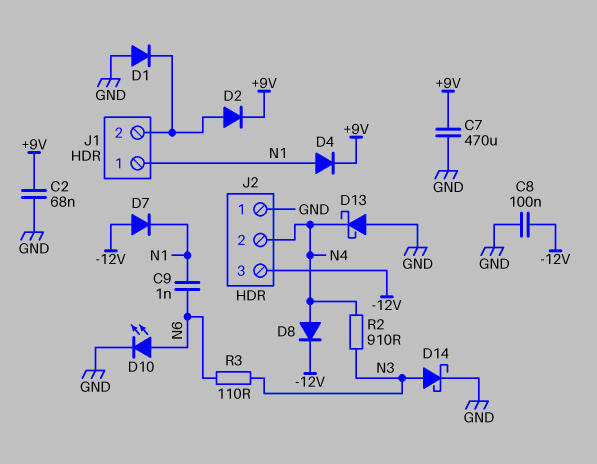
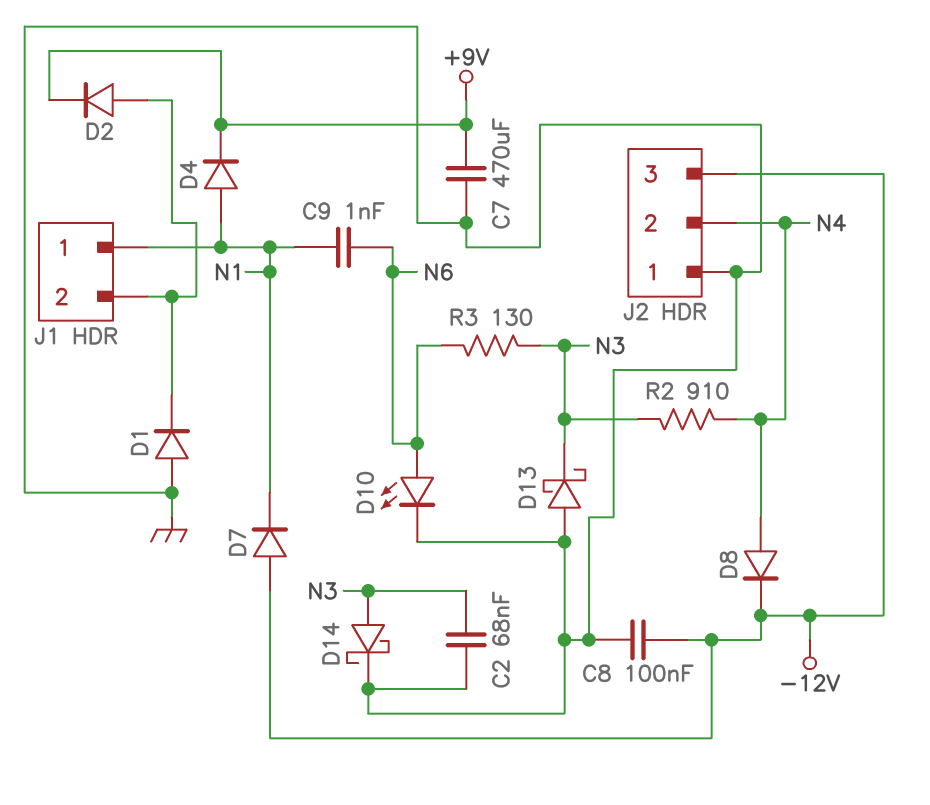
C2: 68nF (+9V, GND) -> 68nF (GND, N3)
D13: schottky (A GND, K N4) -> schottky (A GND, K N3)
R3: 110 (N3, N6) -> 130 (N3, N6)

